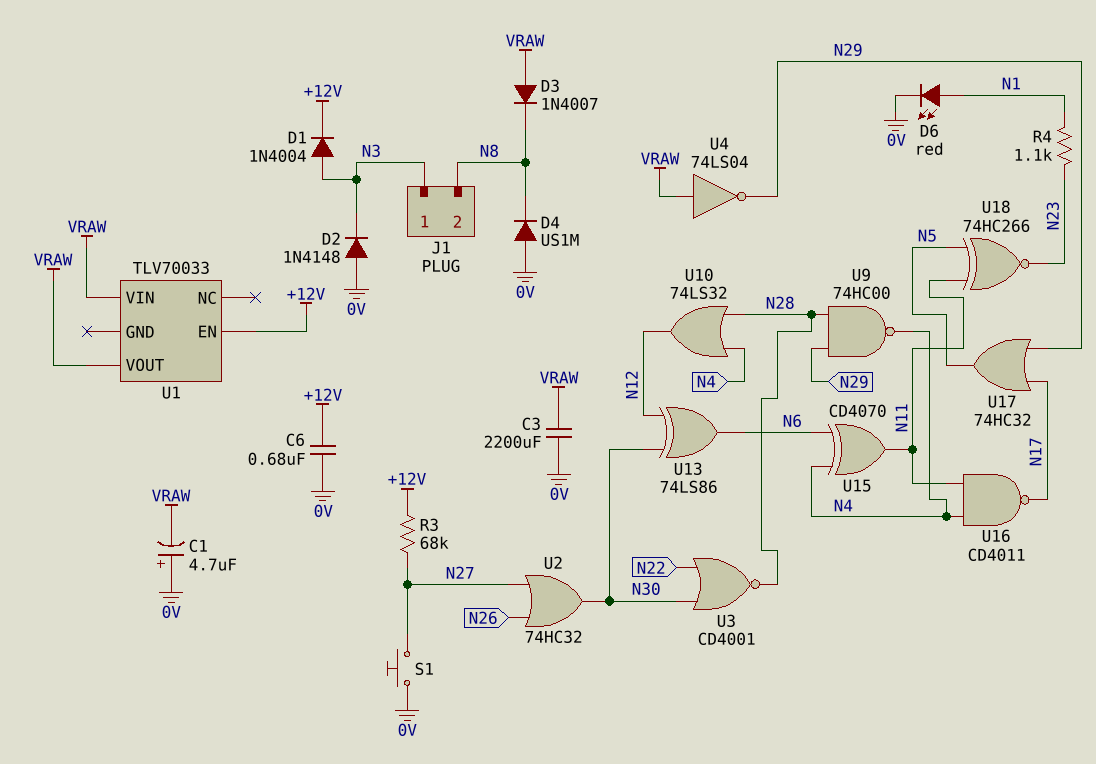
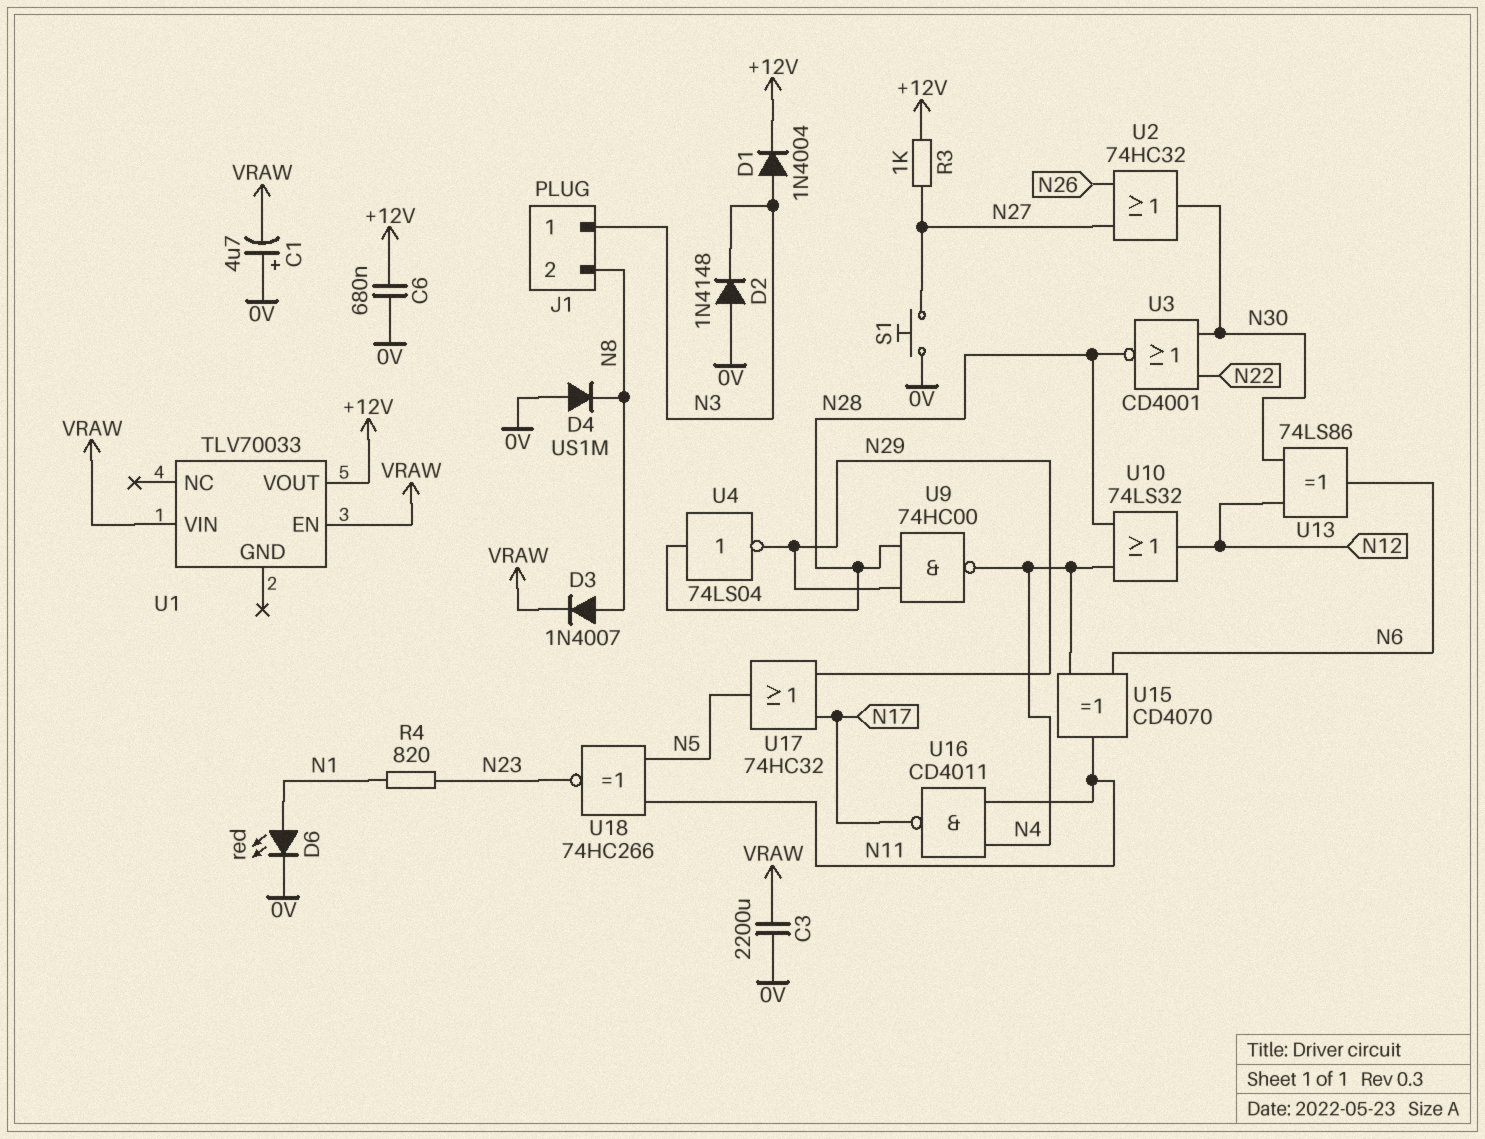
D3: diode 1N4007 (A VRAW, K N8) -> diode 1N4007 (A N8, K VRAW)
R3: 68k (+12V, N27) -> 1k (+12V, N27)
R4: 1.1k (N1, N23) -> 820 (N1, N23)
U1 pin EN: +12V -> VRAW
U1 pin VOUT: VRAW -> +12V
U4: NOT 74LS04 (in VRAW, out N29) -> NOT 74LS04 (in N28, out N29)

